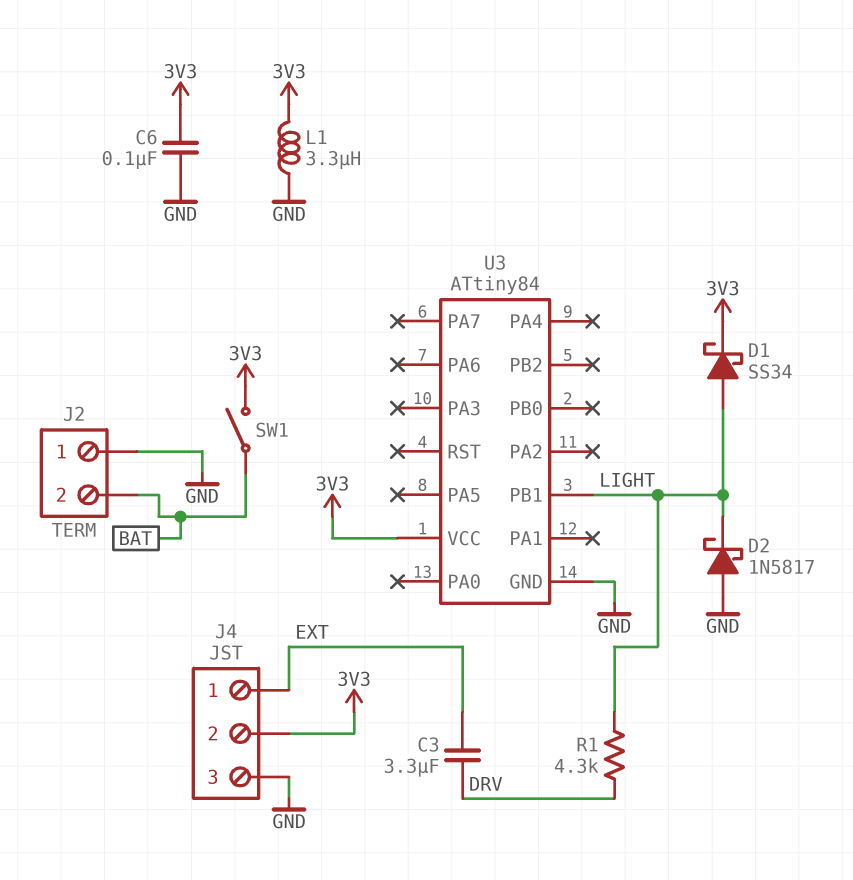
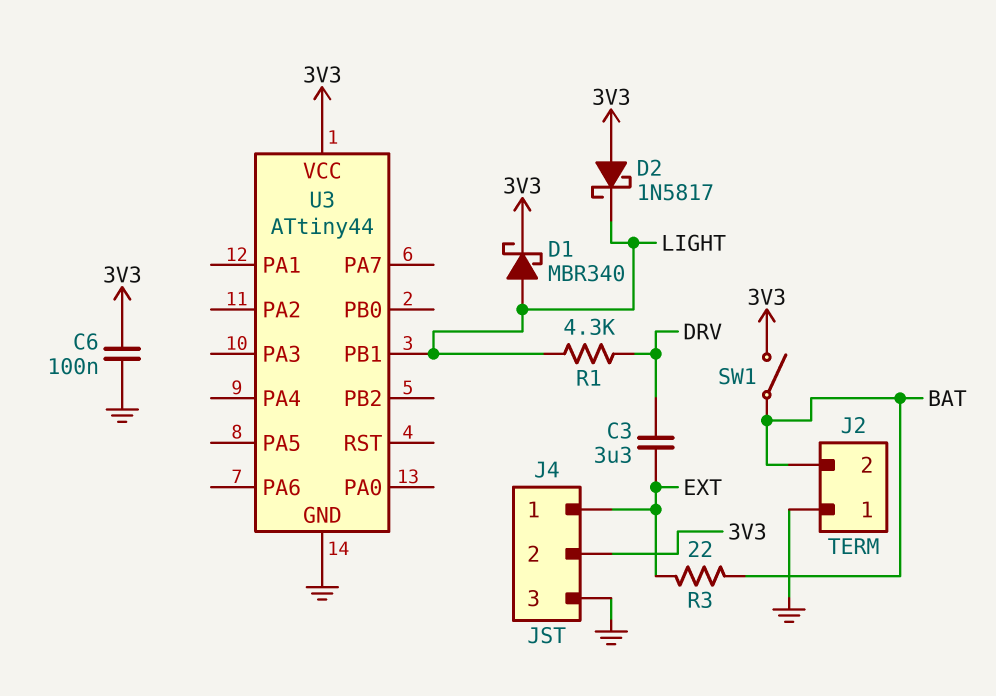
D1: schottky SS34 (A LIGHT, K 3V3) -> schottky MBR340 (A LIGHT, K 3V3)
D2: schottky 1N5817 (A GND, K LIGHT) -> schottky 1N5817 (A 3V3, K LIGHT)
L1: 3.3uH (3V3, GND) -> none
R3: none -> 22 (BAT, EXT)
U3: ATtiny84 -> ATtiny44

